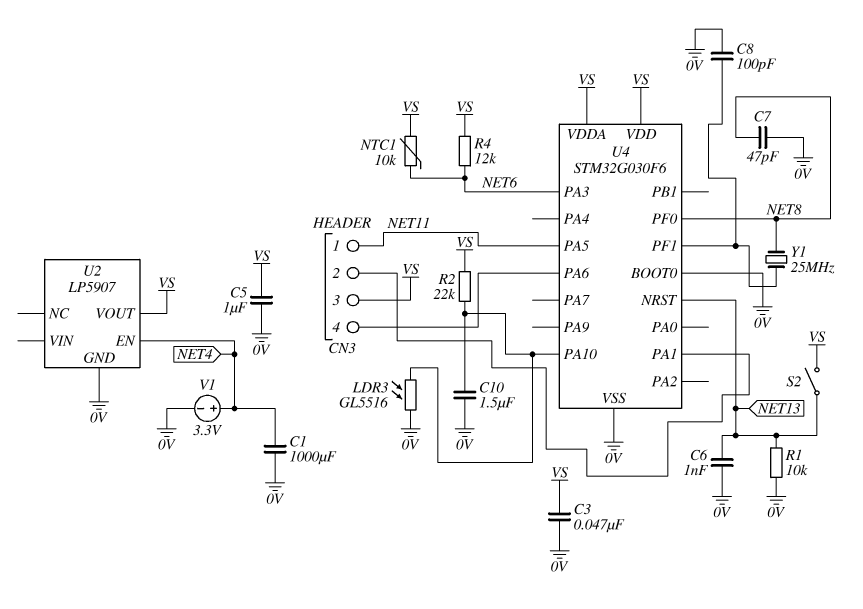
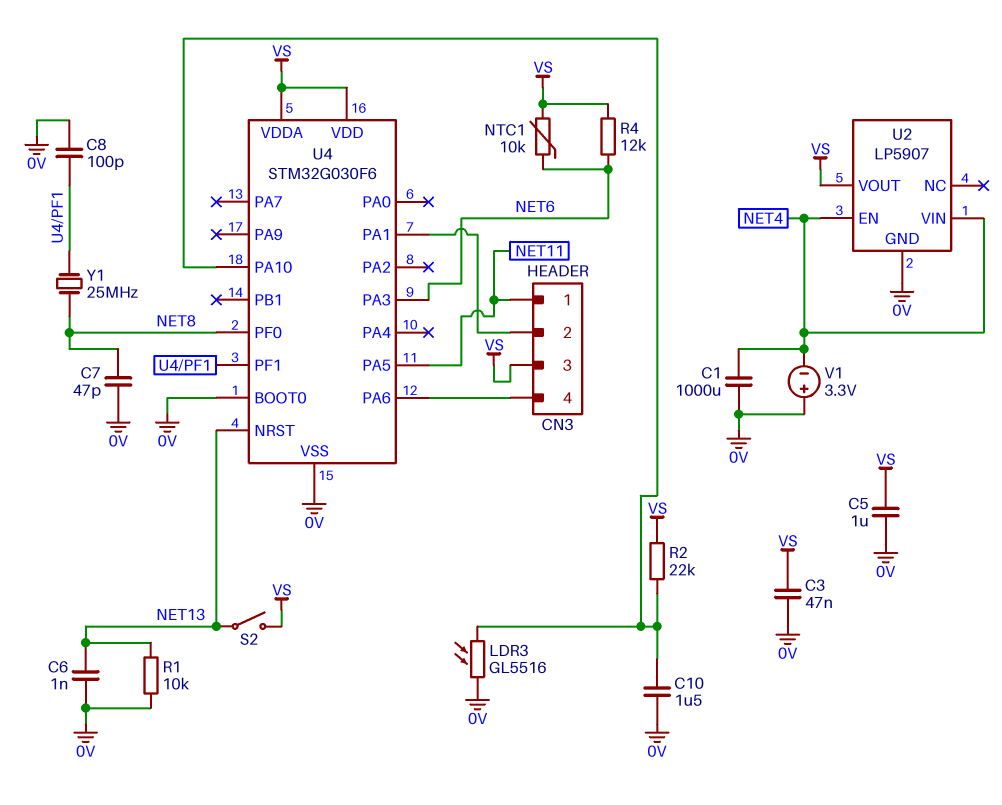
U2 pin VIN: none -> NET4
V1: 3.3V (plus NET4, minus 0V) -> 3.3V (plus 0V, minus NET4)

